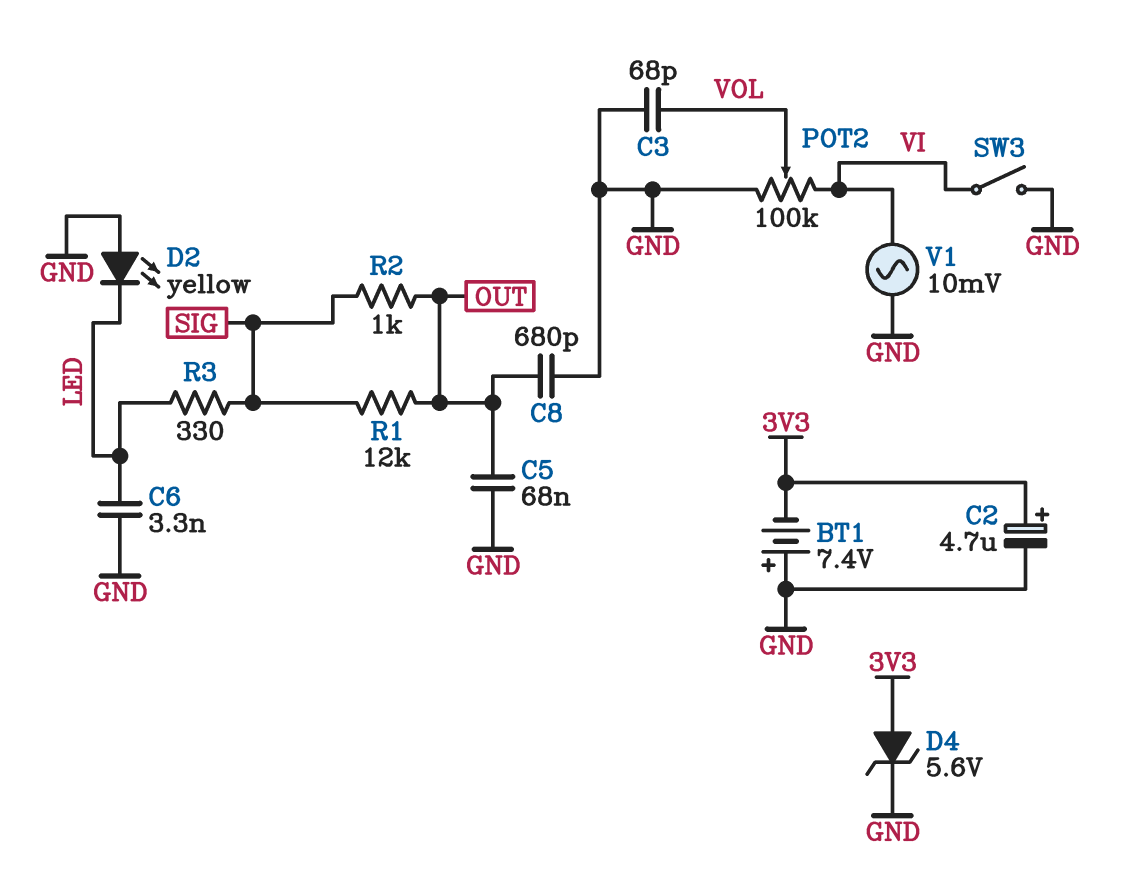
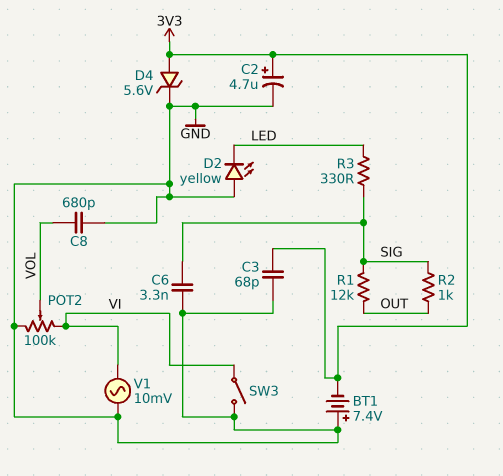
C3: 68pF (GND, VOL) -> 68pF (3V3, GND)
C5: 68nF (GND, OUT) -> none
C6: 3.3nF (GND, LED) -> 3.3nF (GND, SIG)
C8: 680pF (GND, OUT) -> 680pF (GND, VOL)

